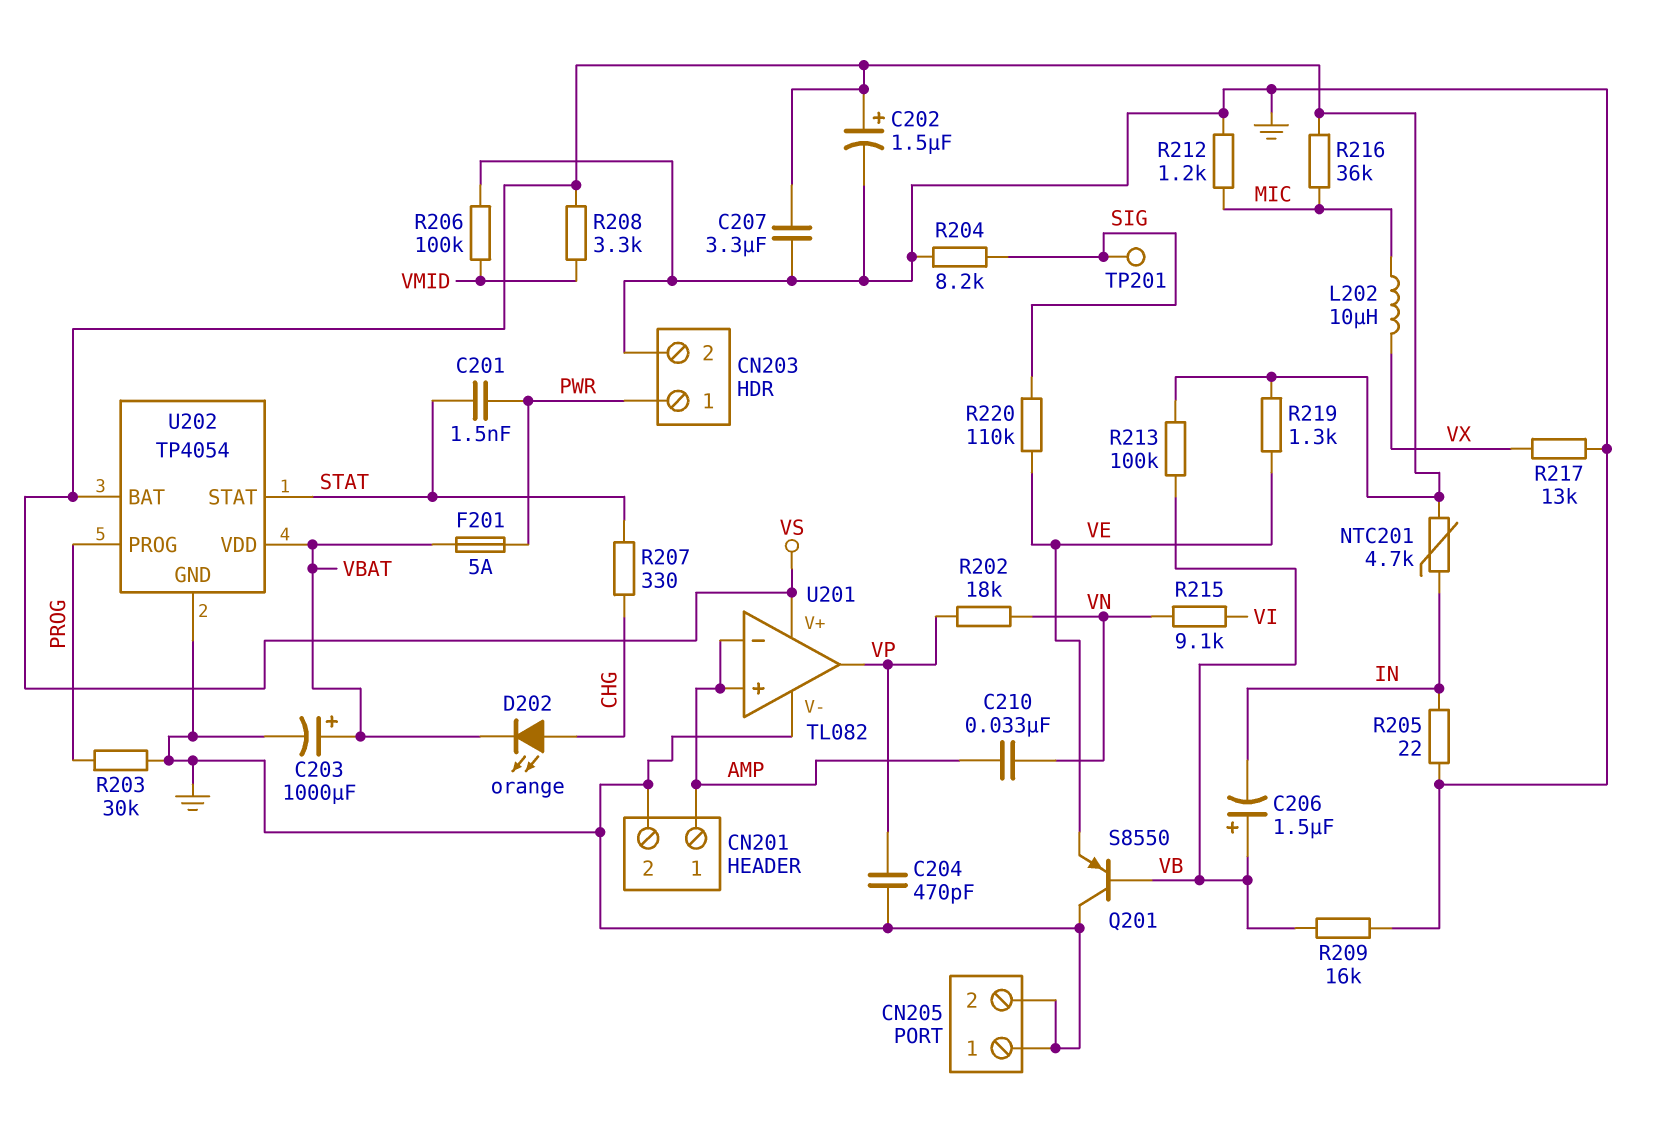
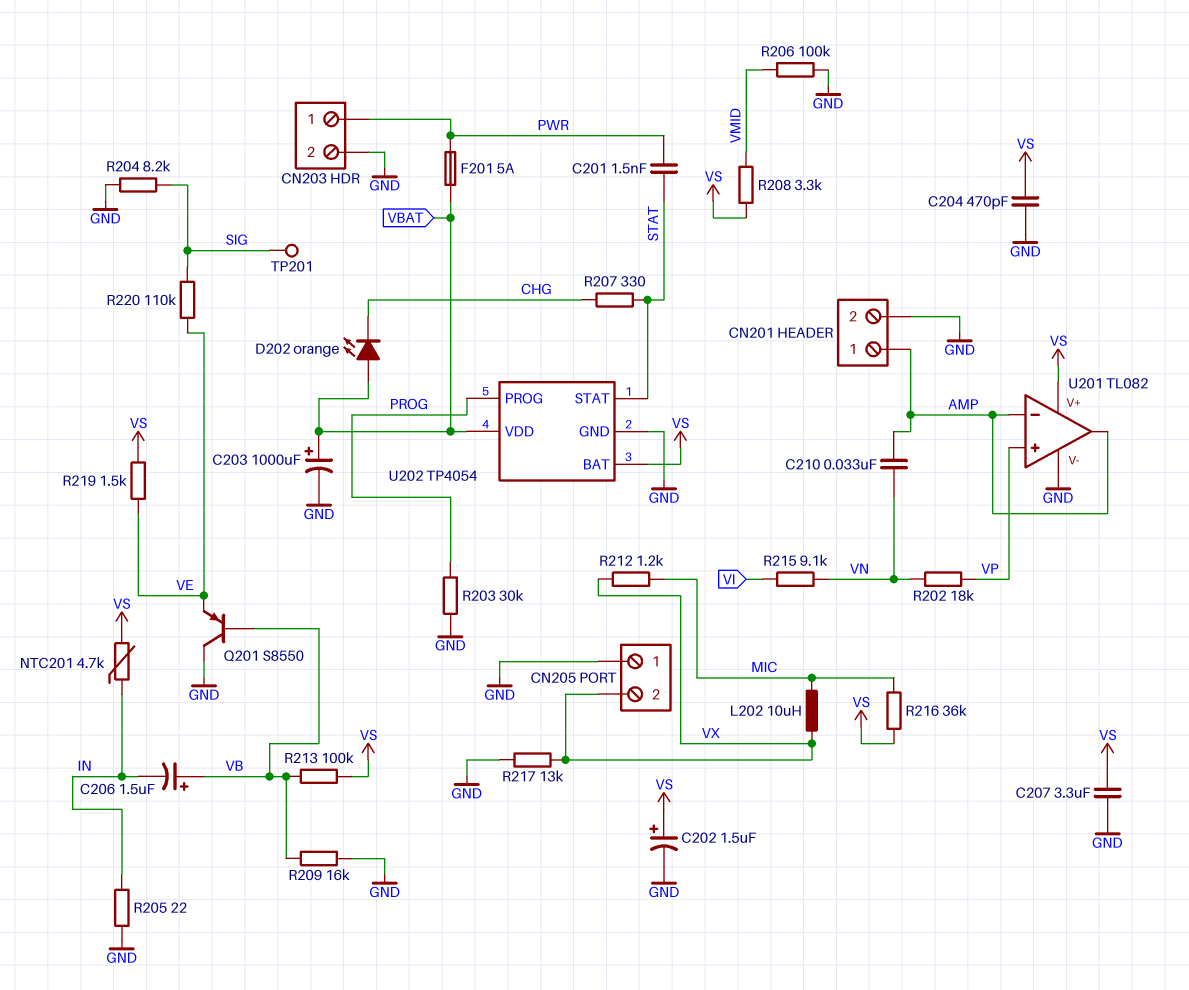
C204: 470pF (GND, VP) -> 470pF (GND, VS)
CN205 pin 2: GND -> VX
D202: LED orange (A CHG, K VBAT) -> LED orange (A VBAT, K CHG)
R212: 1.2k (GND, MIC) -> 1.2k (MIC, VX)
R219: 1.3k (VE, VS) -> 1.5k (VE, VS)
U201 pin in+: AMP -> VP
U201 pin out: VP -> AMP

